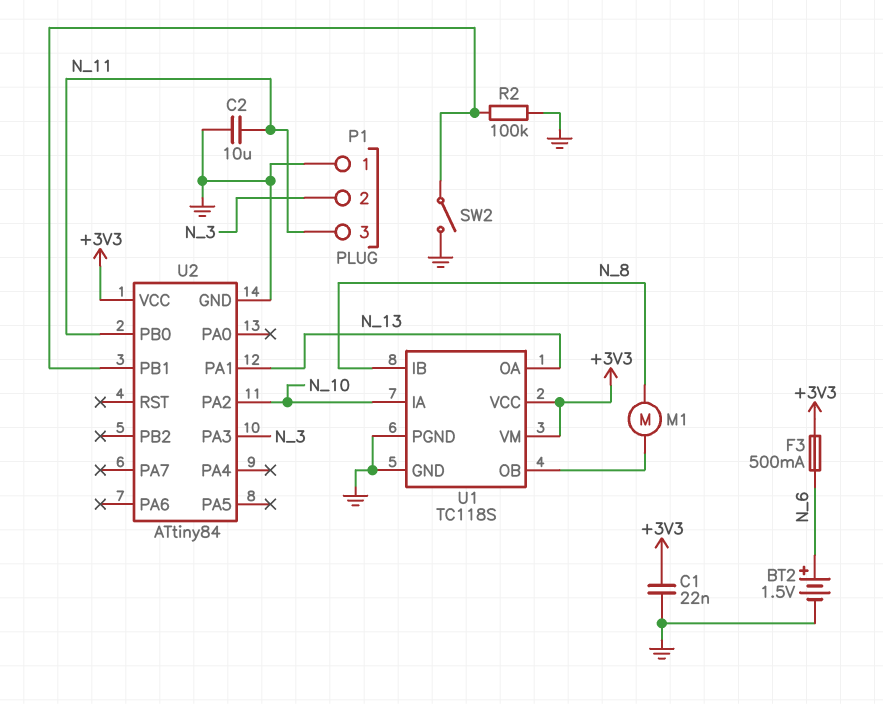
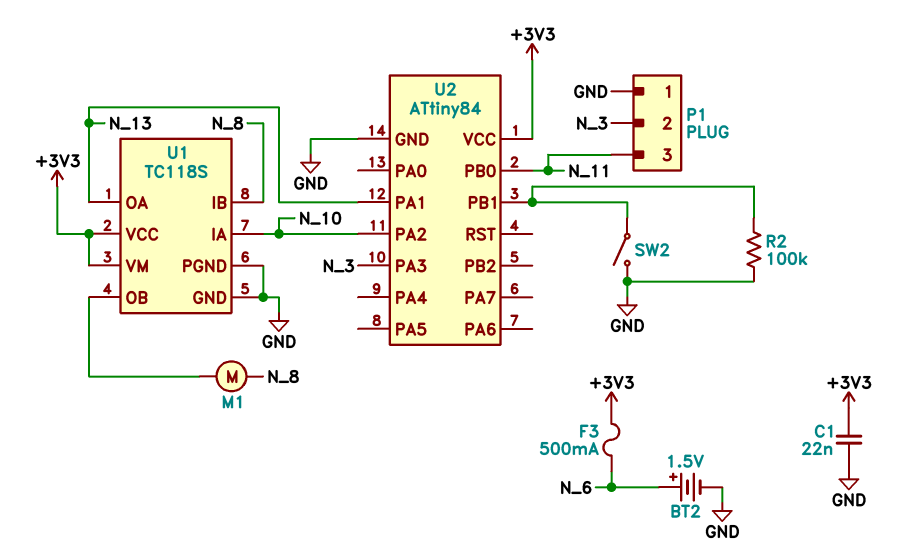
C2: 10uF (GND, N_11) -> none

